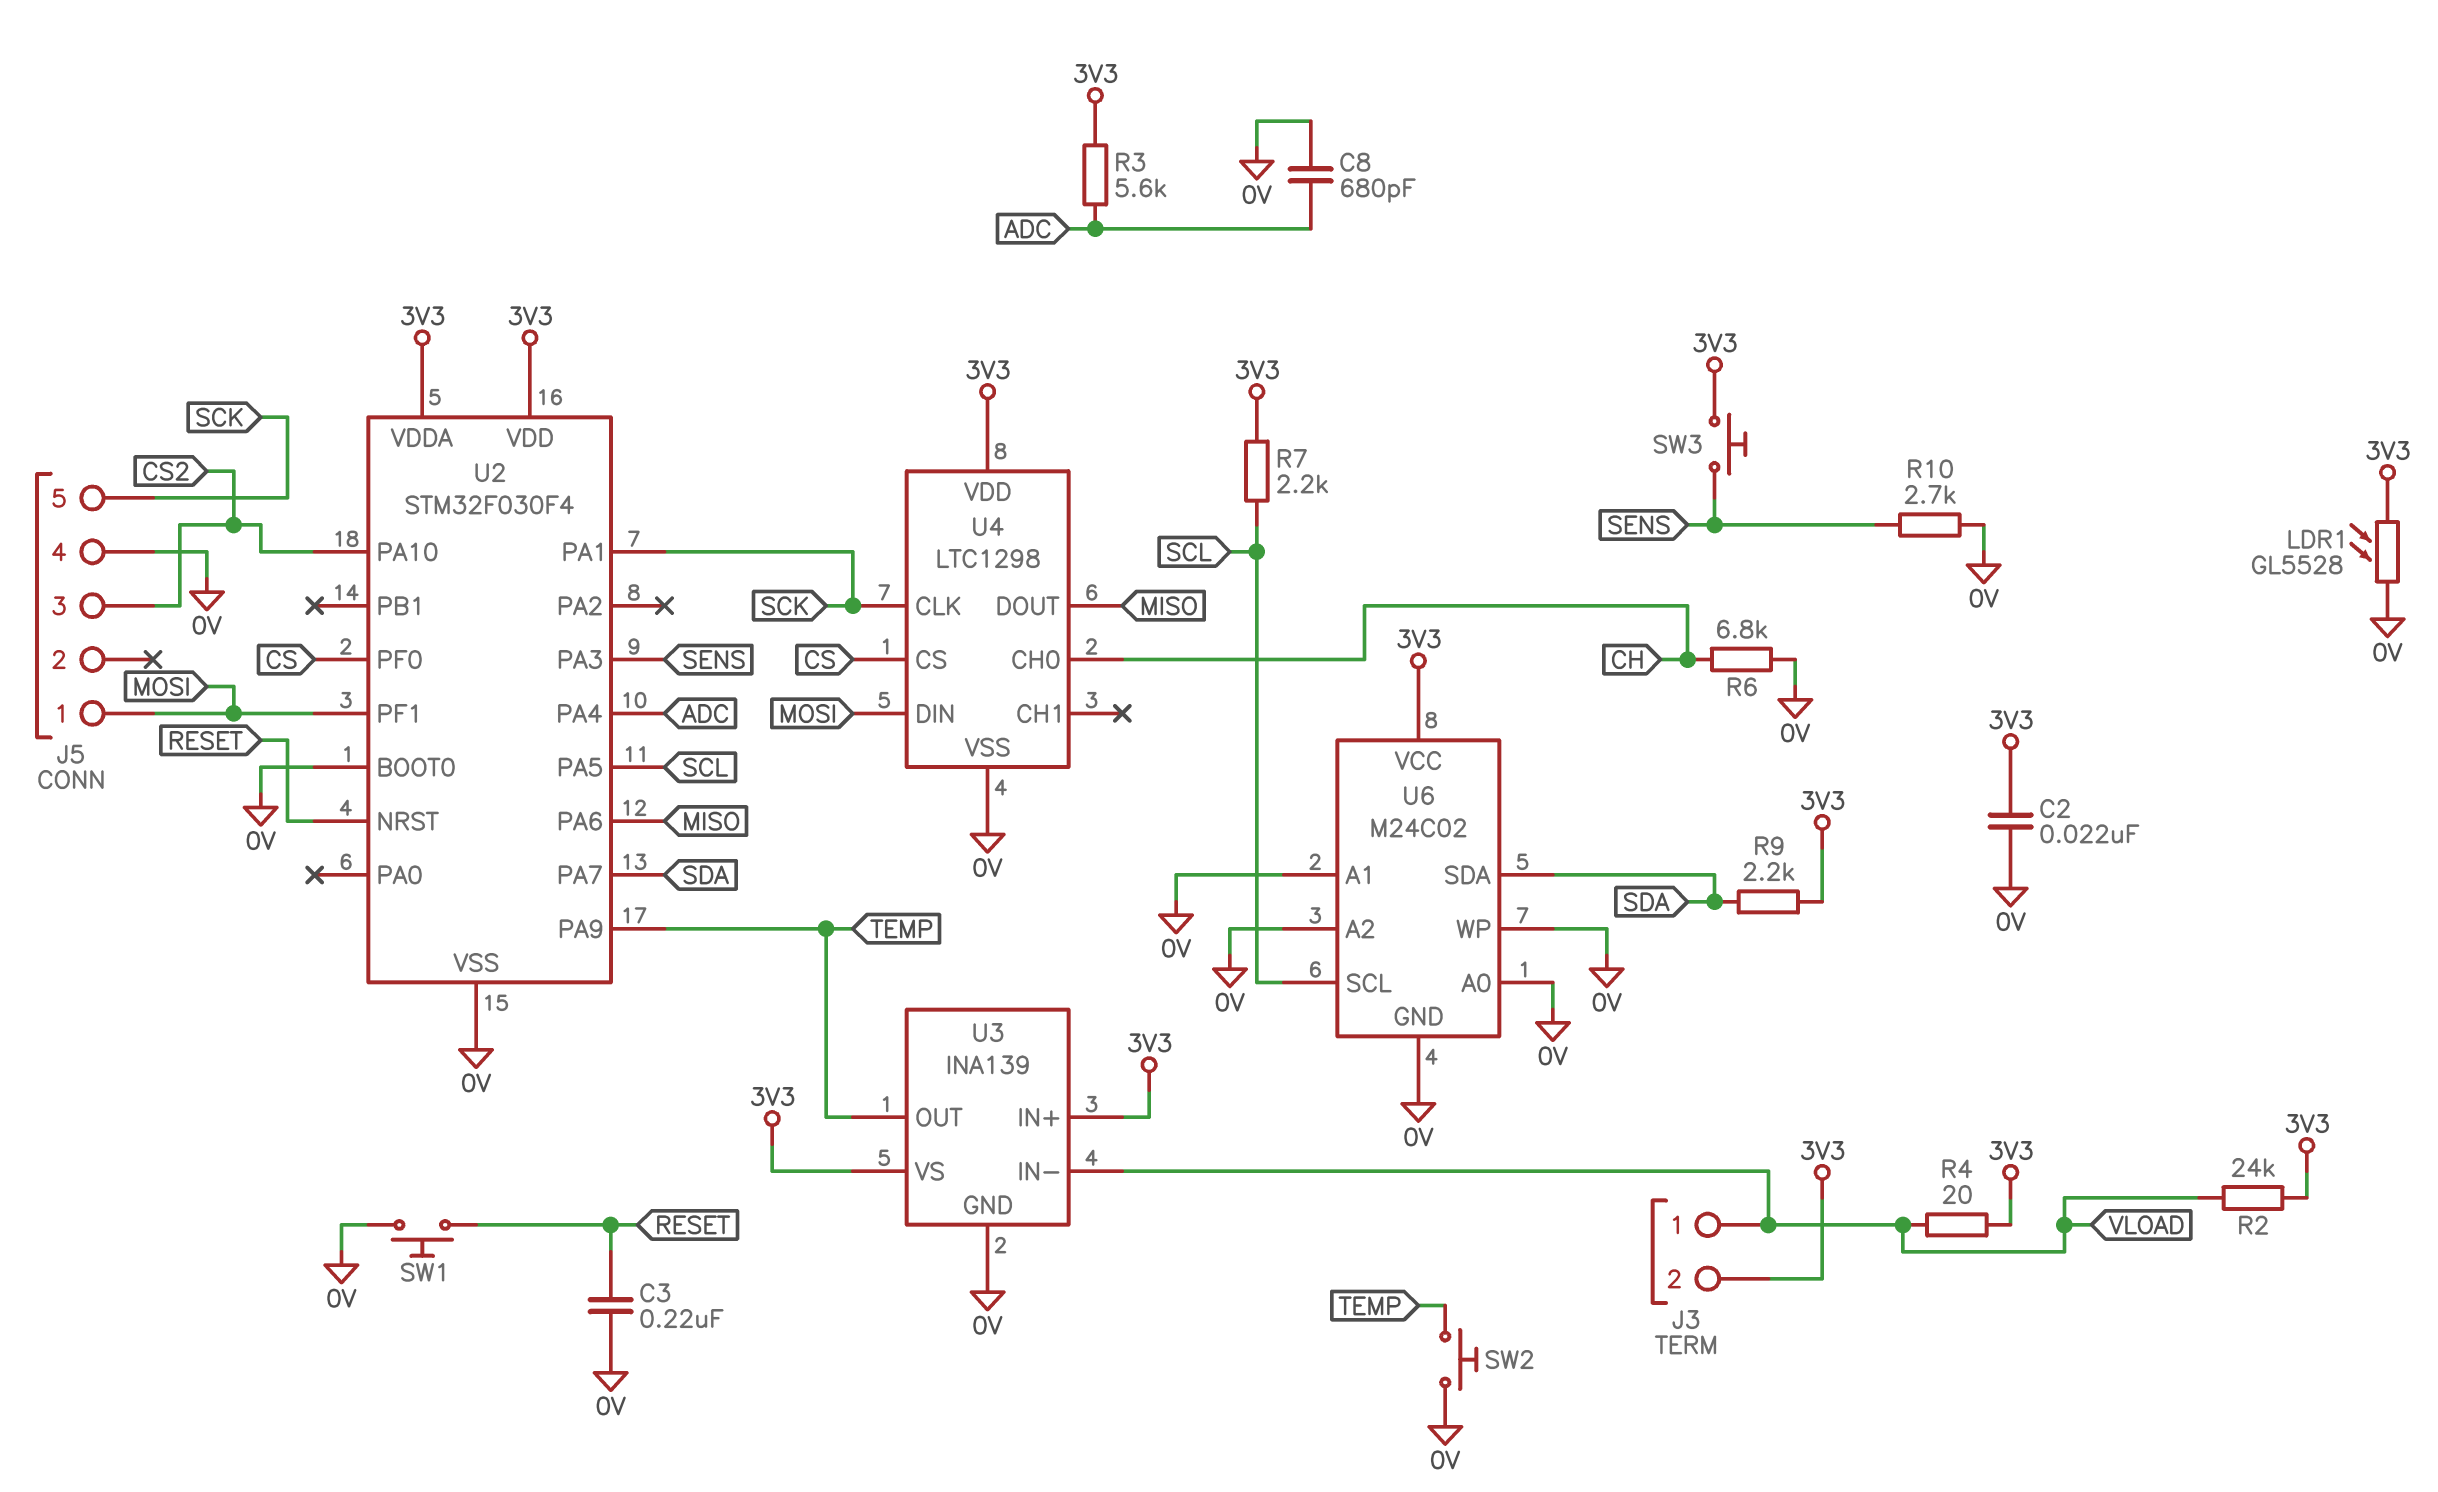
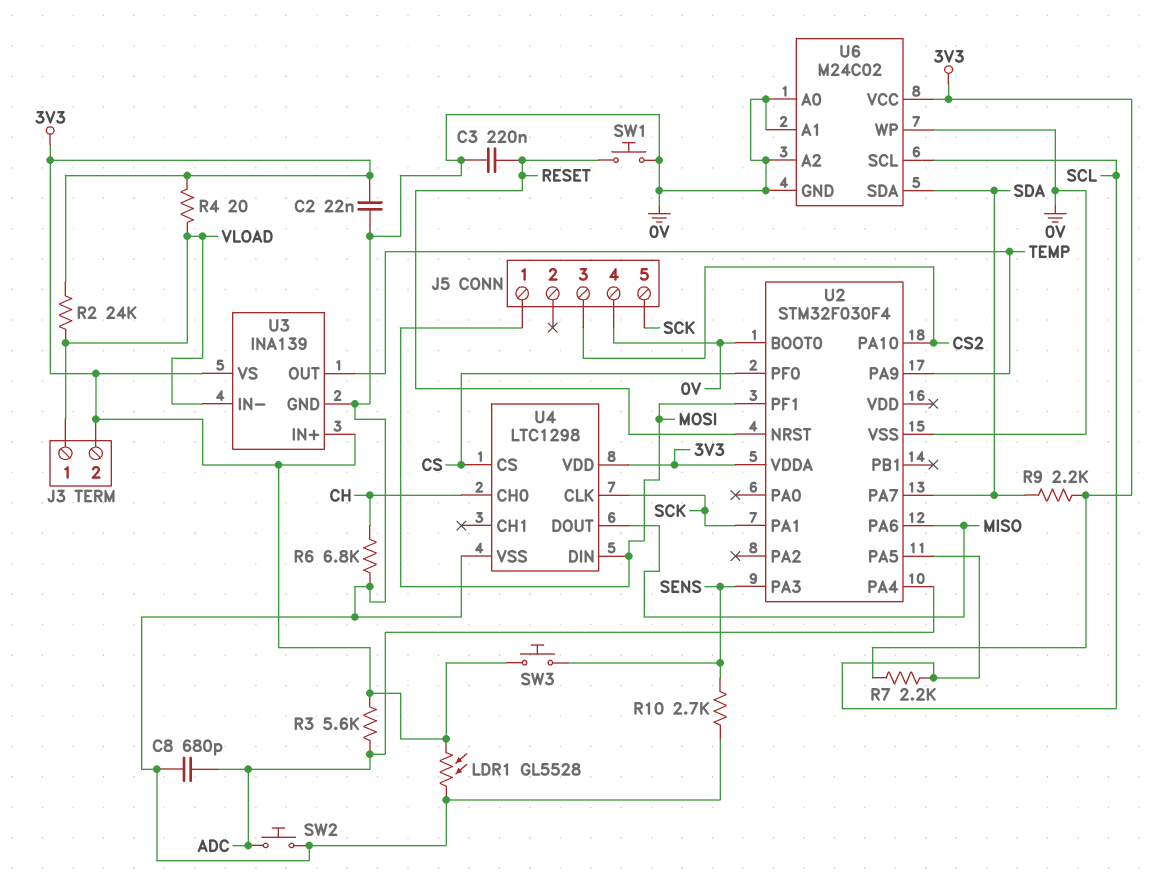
SW2: button (0V, TEMP) -> button (0V, ADC)
U2 pin VDD: 3V3 -> none

